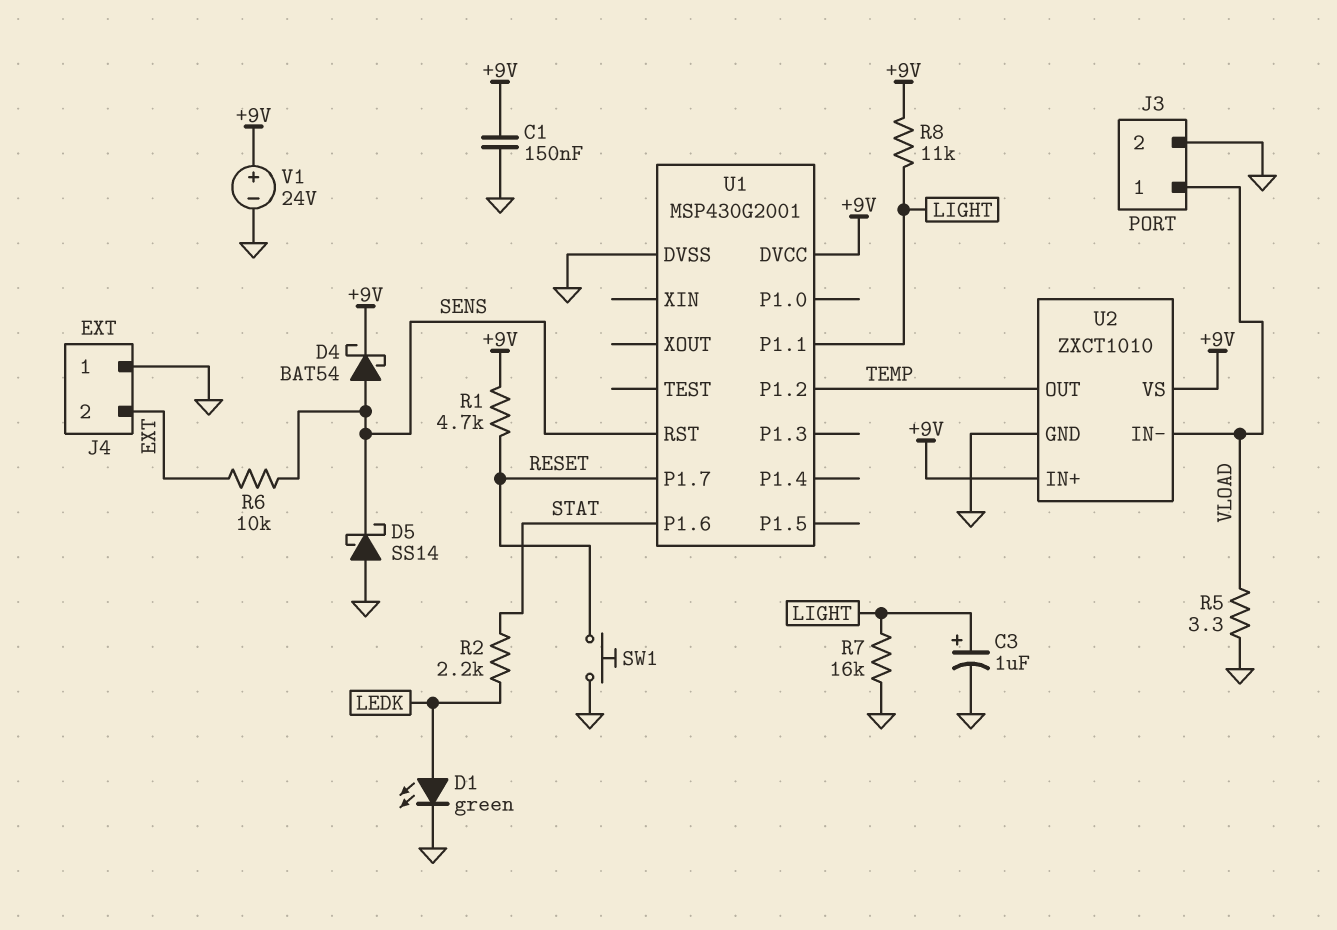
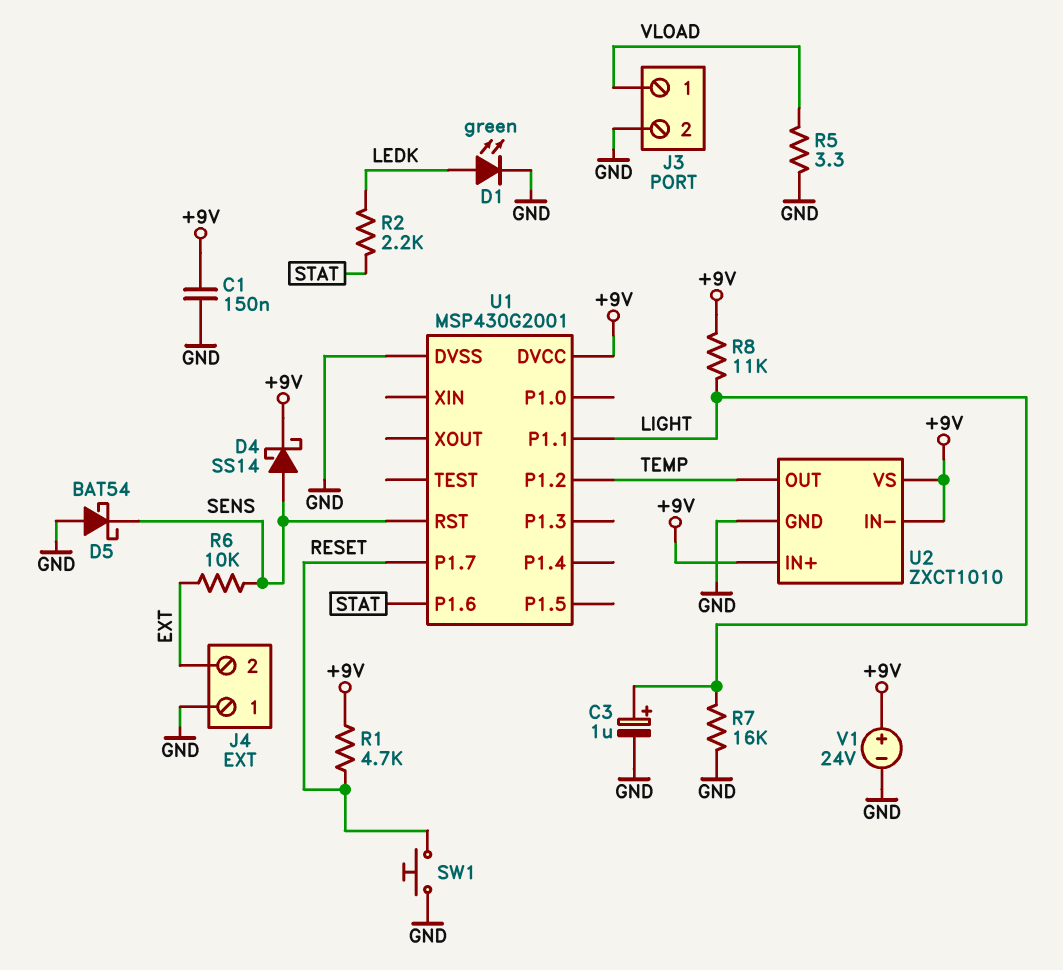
D4: schottky BAT54 (A SENS, K +9V) -> schottky SS14 (A SENS, K +9V)
D5: schottky SS14 (A GND, K SENS) -> schottky BAT54 (A GND, K SENS)
U2 pin IN-: VLOAD -> +9V

